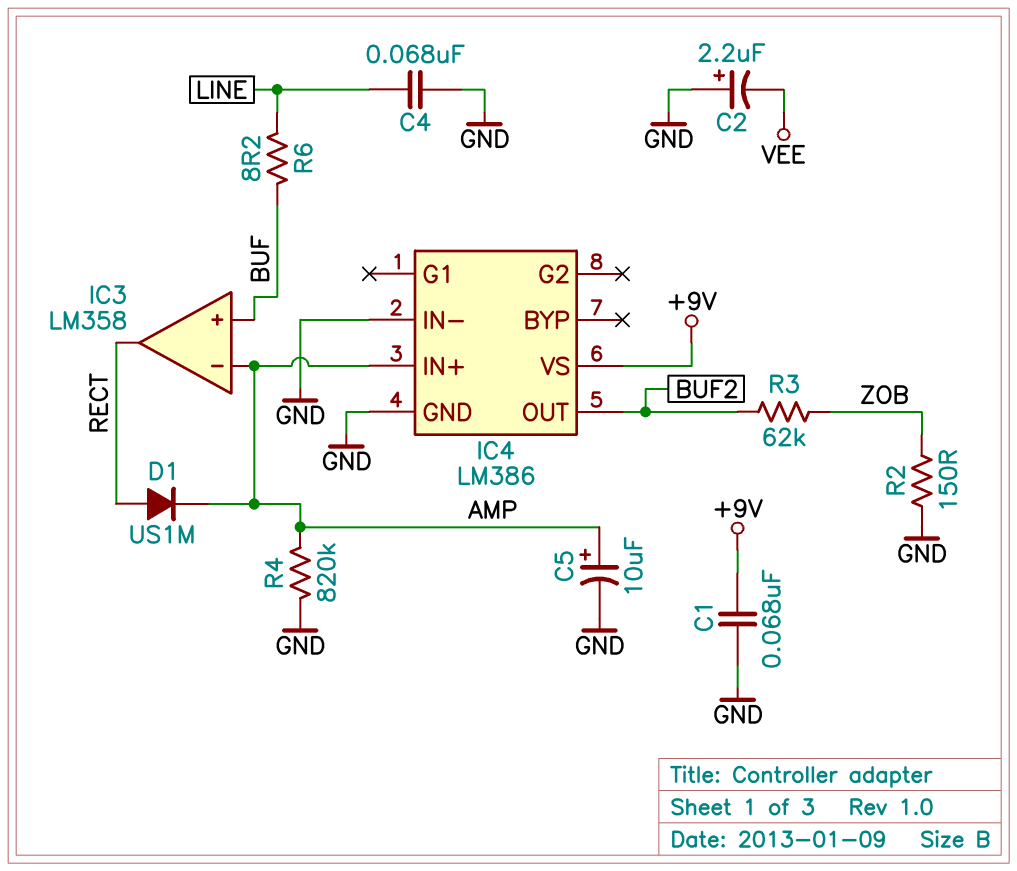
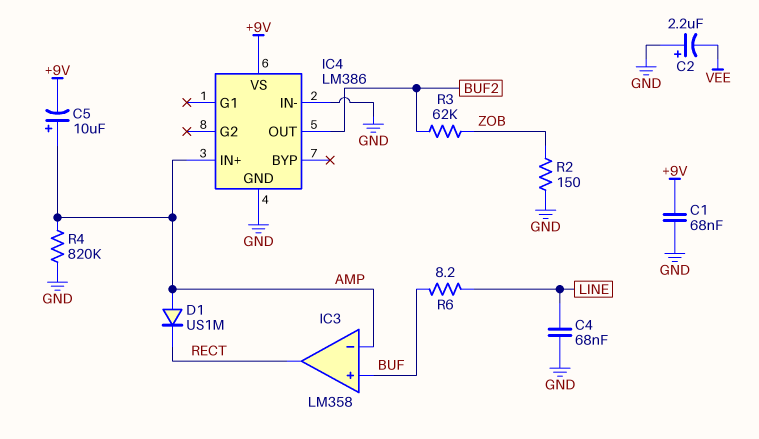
C5: 10uF (plus AMP, minus GND) -> 10uF (plus AMP, minus +9V)
D1: diode US1M (A RECT, K AMP) -> diode US1M (A AMP, K RECT)

